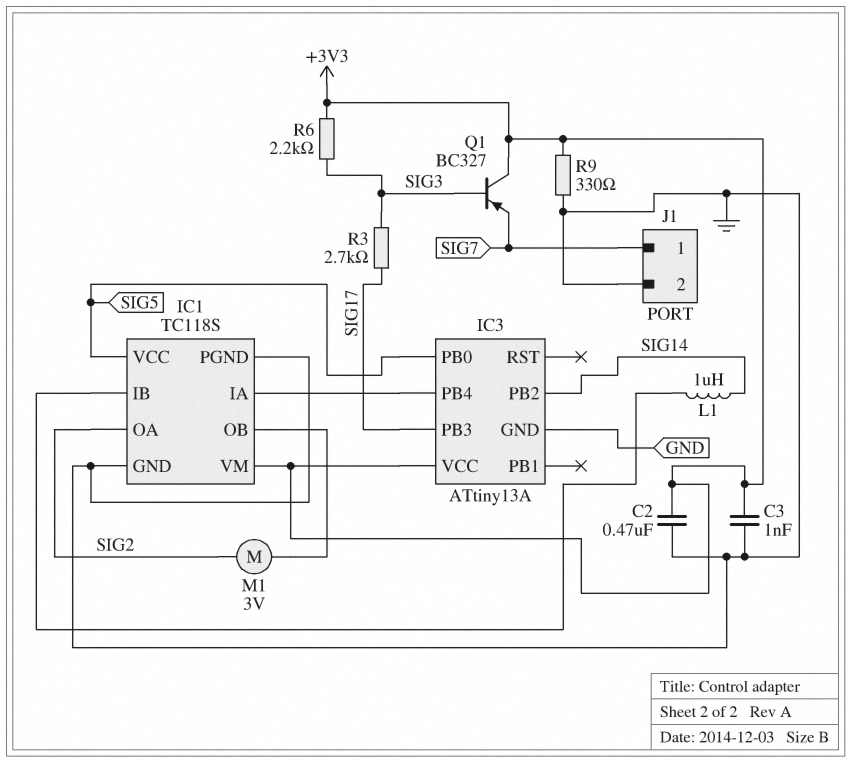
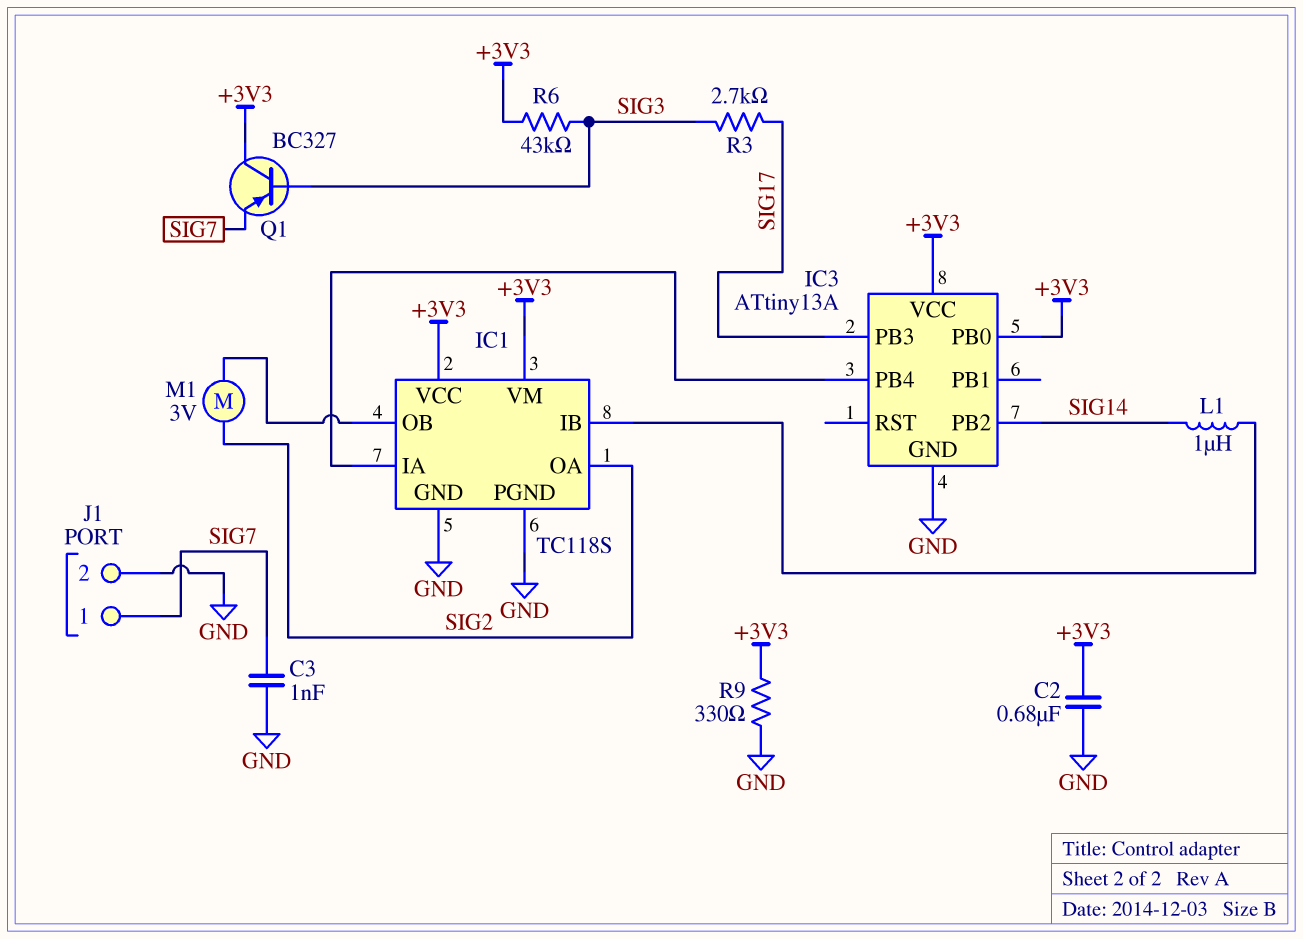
C2: 470nF (+3V3, GND) -> 680nF (+3V3, GND)
C3: 1nF (+3V3, GND) -> 1nF (GND, SIG7)
IC1 pin VCC: SIG5 -> +3V3
IC3 pin PB0: SIG5 -> +3V3
R6: 2.2k (+3V3, SIG3) -> 43k (+3V3, SIG3)

